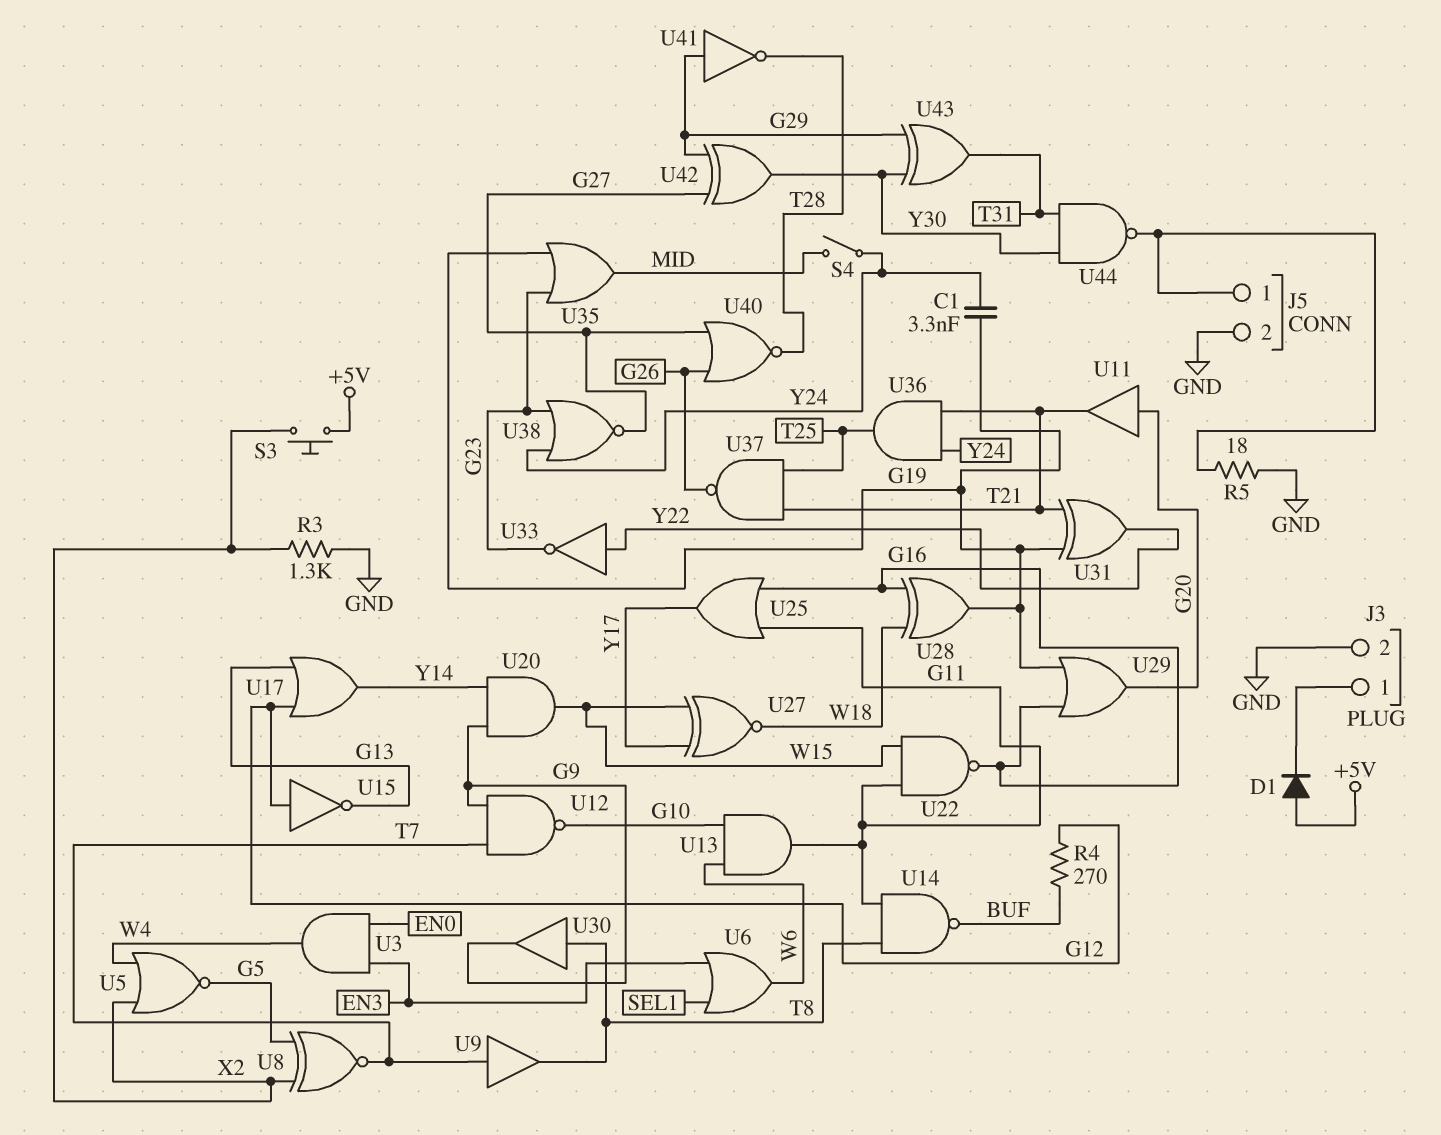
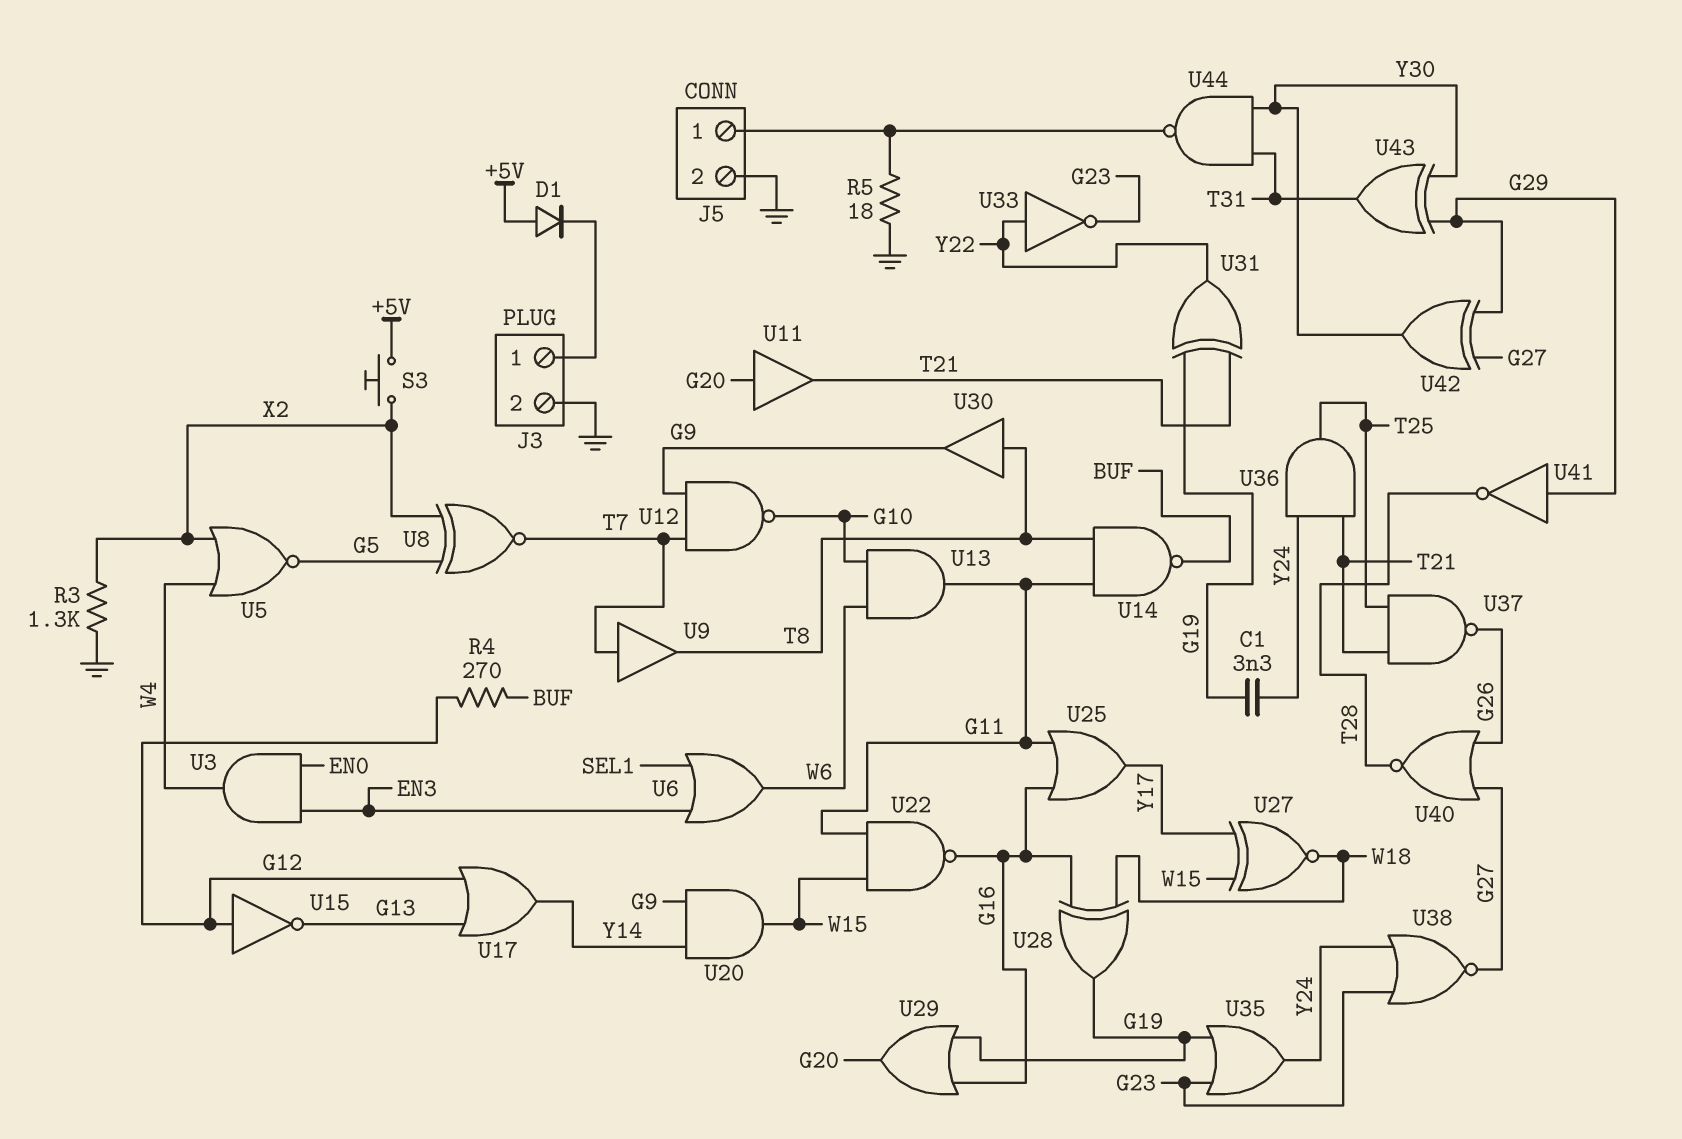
S4: switch (MID, Y24) -> none
U35: OR (in G19, in G23, out MID) -> OR (in G19, in G23, out Y24)

